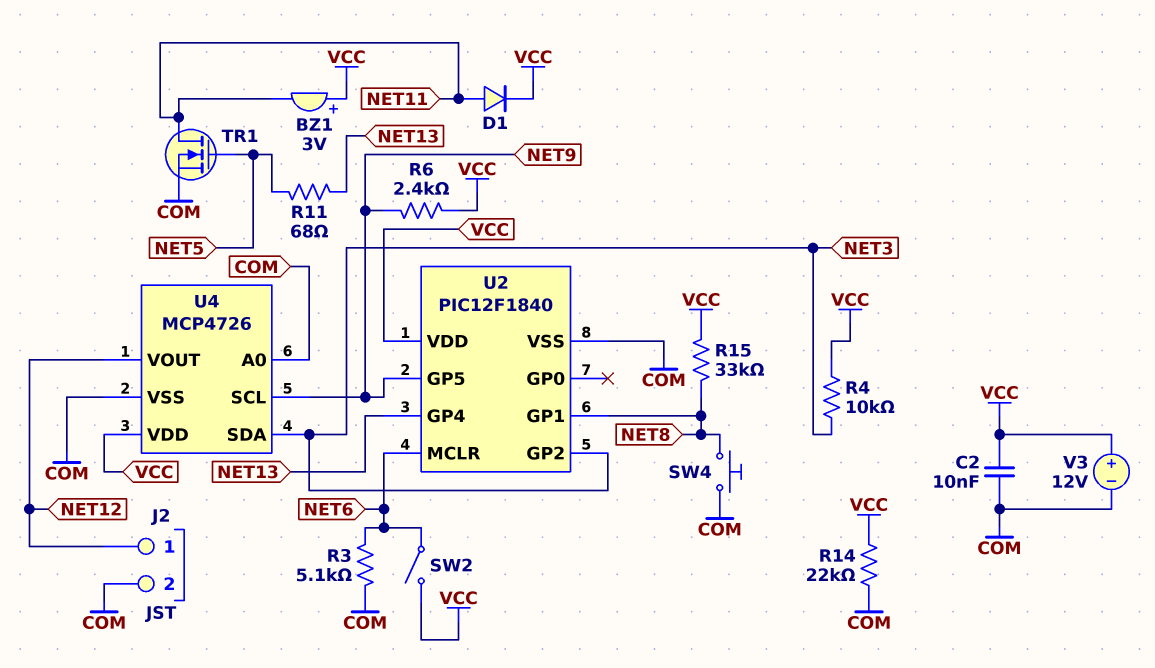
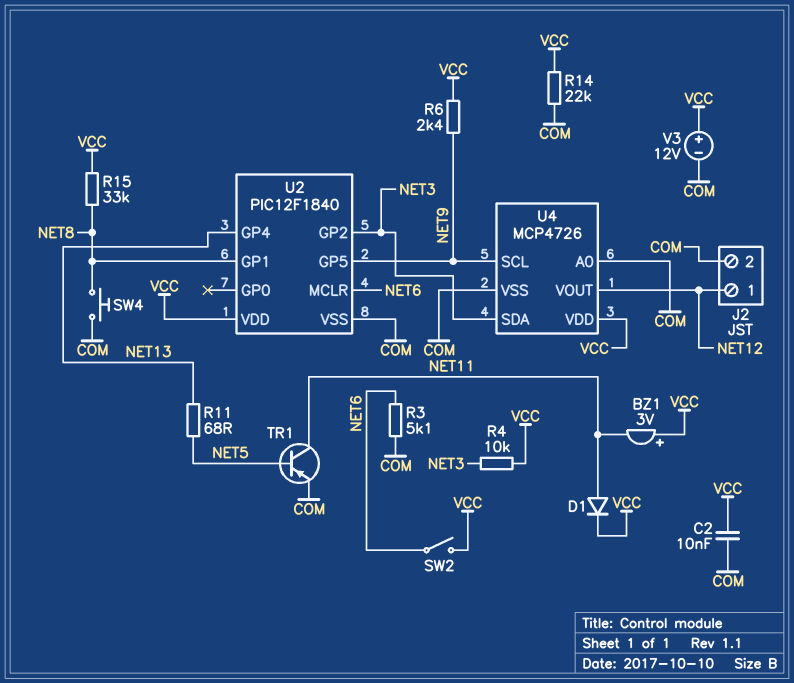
TR1: NMOS (G NET5, D NET11, S COM) -> PNP (B NET5, C NET11, E COM)

